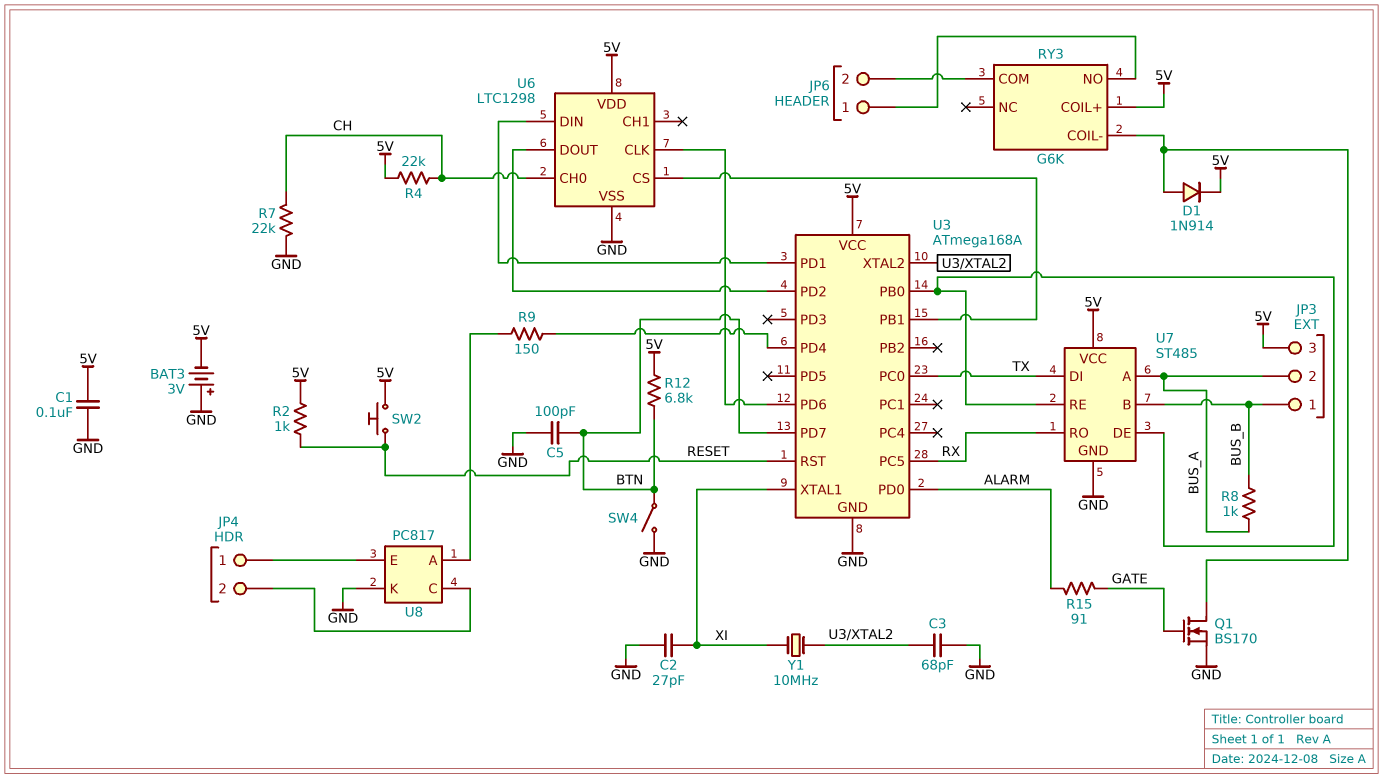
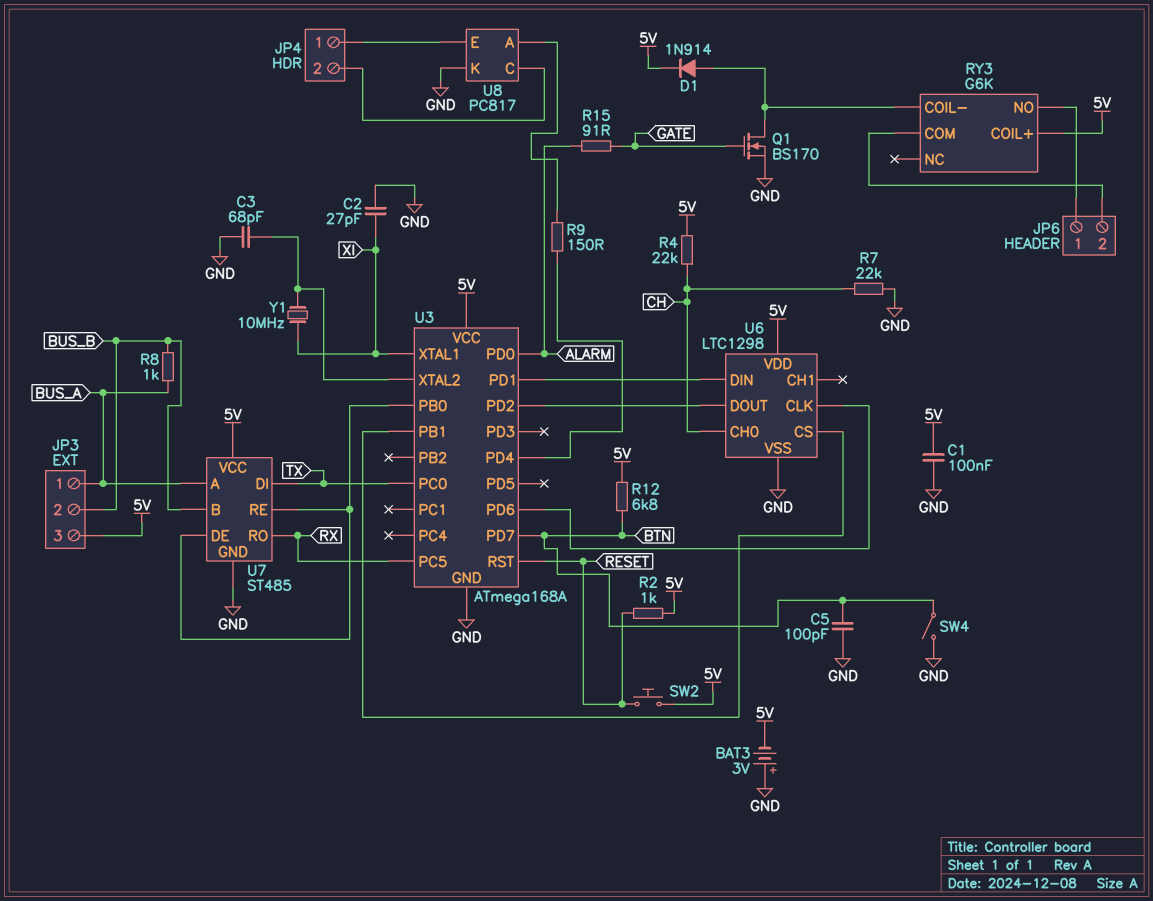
JP3 pin 1: BUS_B -> BUS_A
JP3 pin 2: BUS_A -> BUS_B

